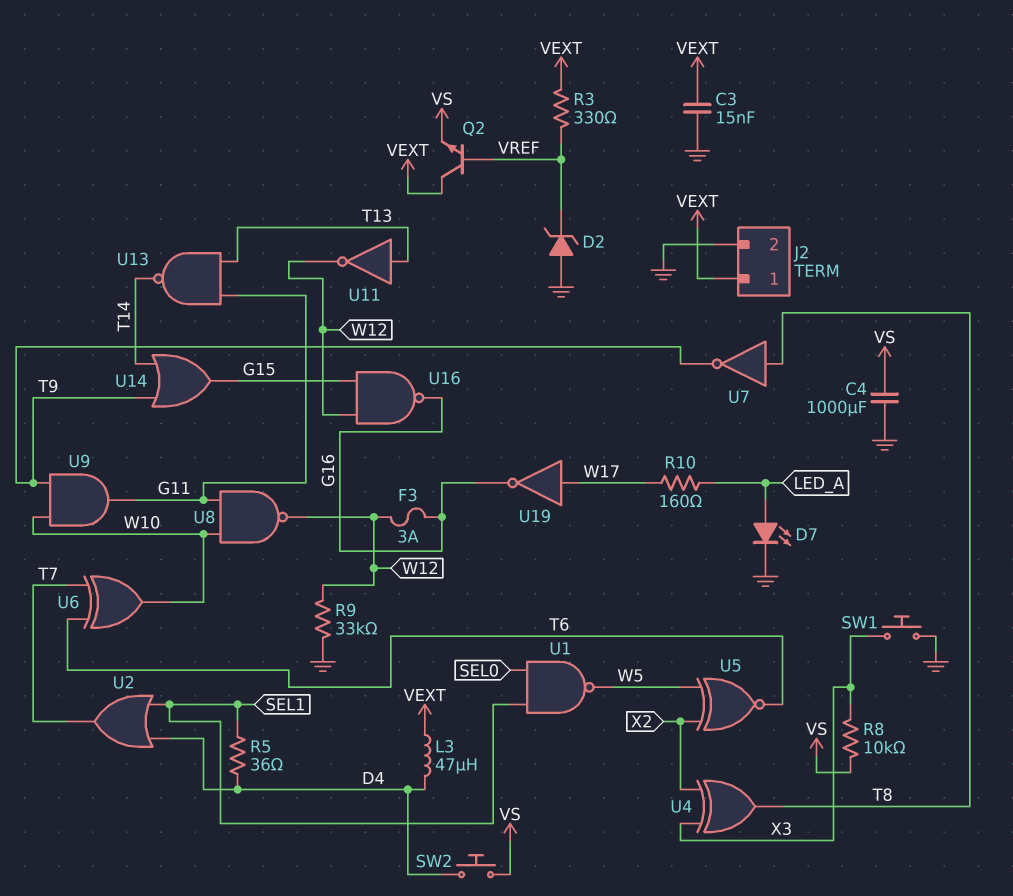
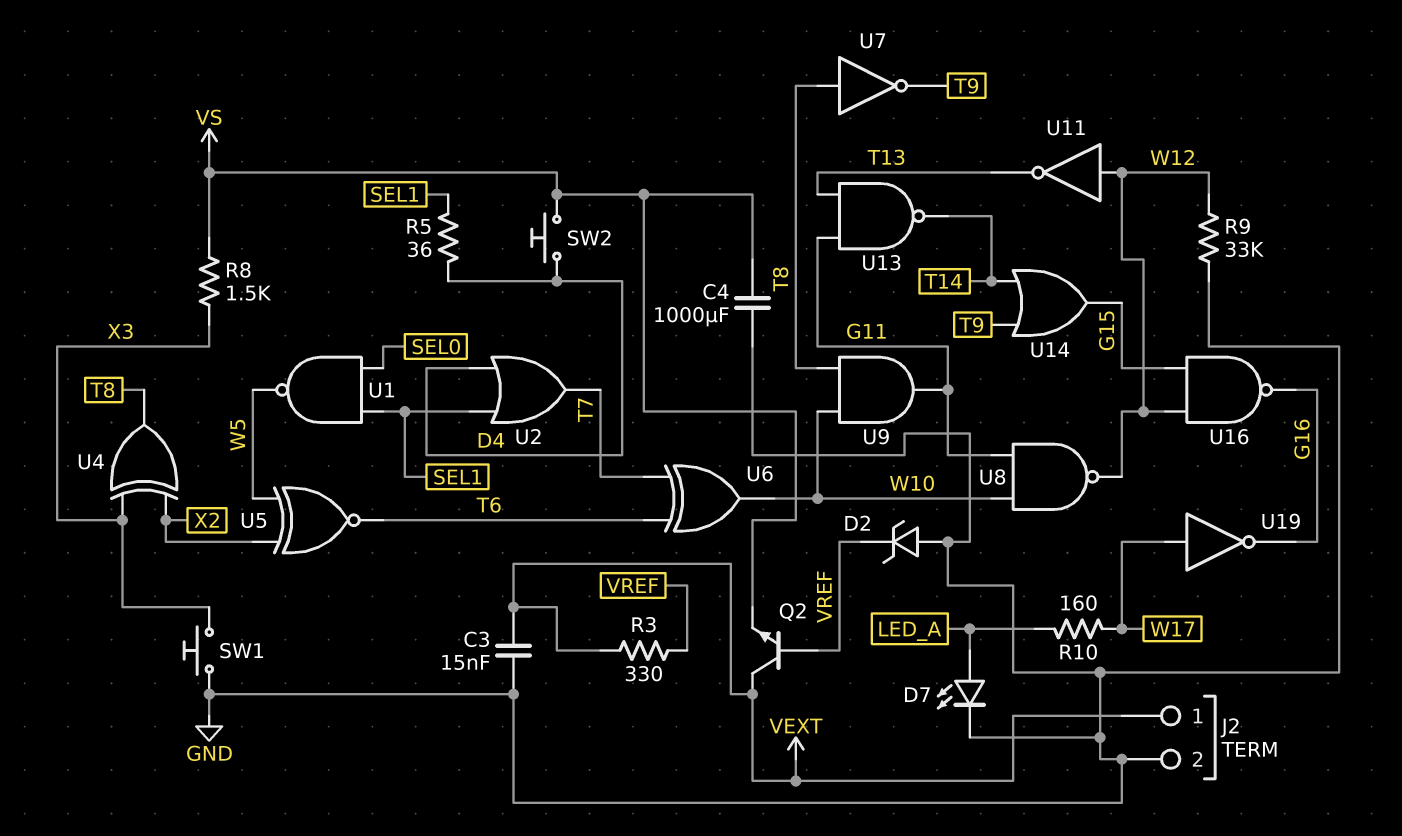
F3: 3A (G16, W12) -> none
L3: 47uH (D4, VEXT) -> none
R8: 10k (VS, X3) -> 1.5k (VS, X3)
U9: AND (in T9, in W10, out G11) -> AND (in T8, in W10, out G11)
U11: NOT (in T13, out W12) -> NOT (in W12, out T13)

